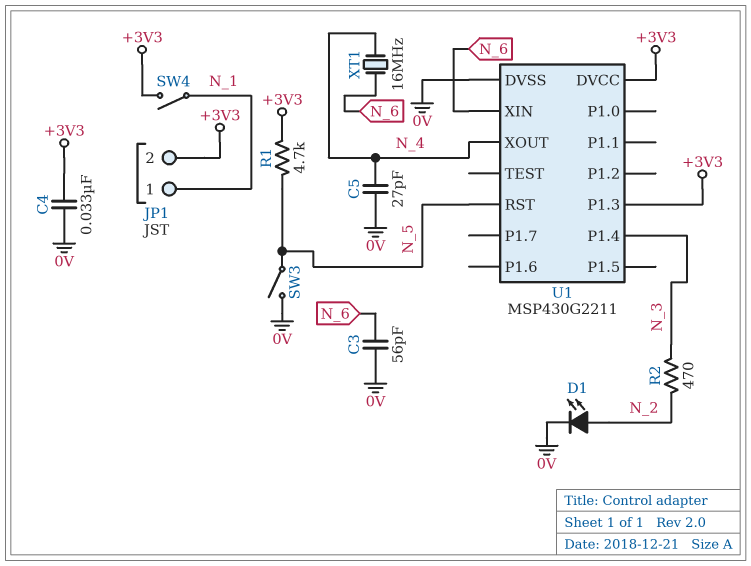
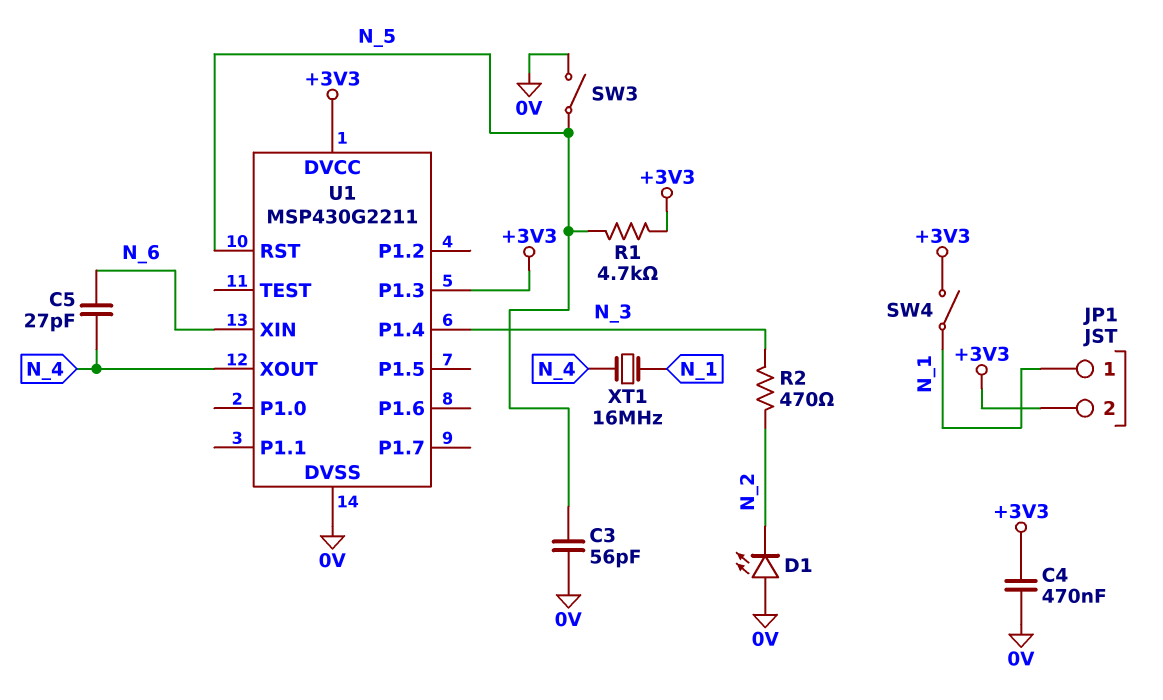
C3: 56pF (0V, N_6) -> 56pF (0V, N_5)
C4: 33nF (+3V3, 0V) -> 470nF (+3V3, 0V)
C5: 27pF (0V, N_4) -> 27pF (N_4, N_6)
D1: LED (A N_2, K 0V) -> LED (A 0V, K N_2)
XT1: 16MHz (N_4, N_6) -> 16MHz (N_1, N_4)

